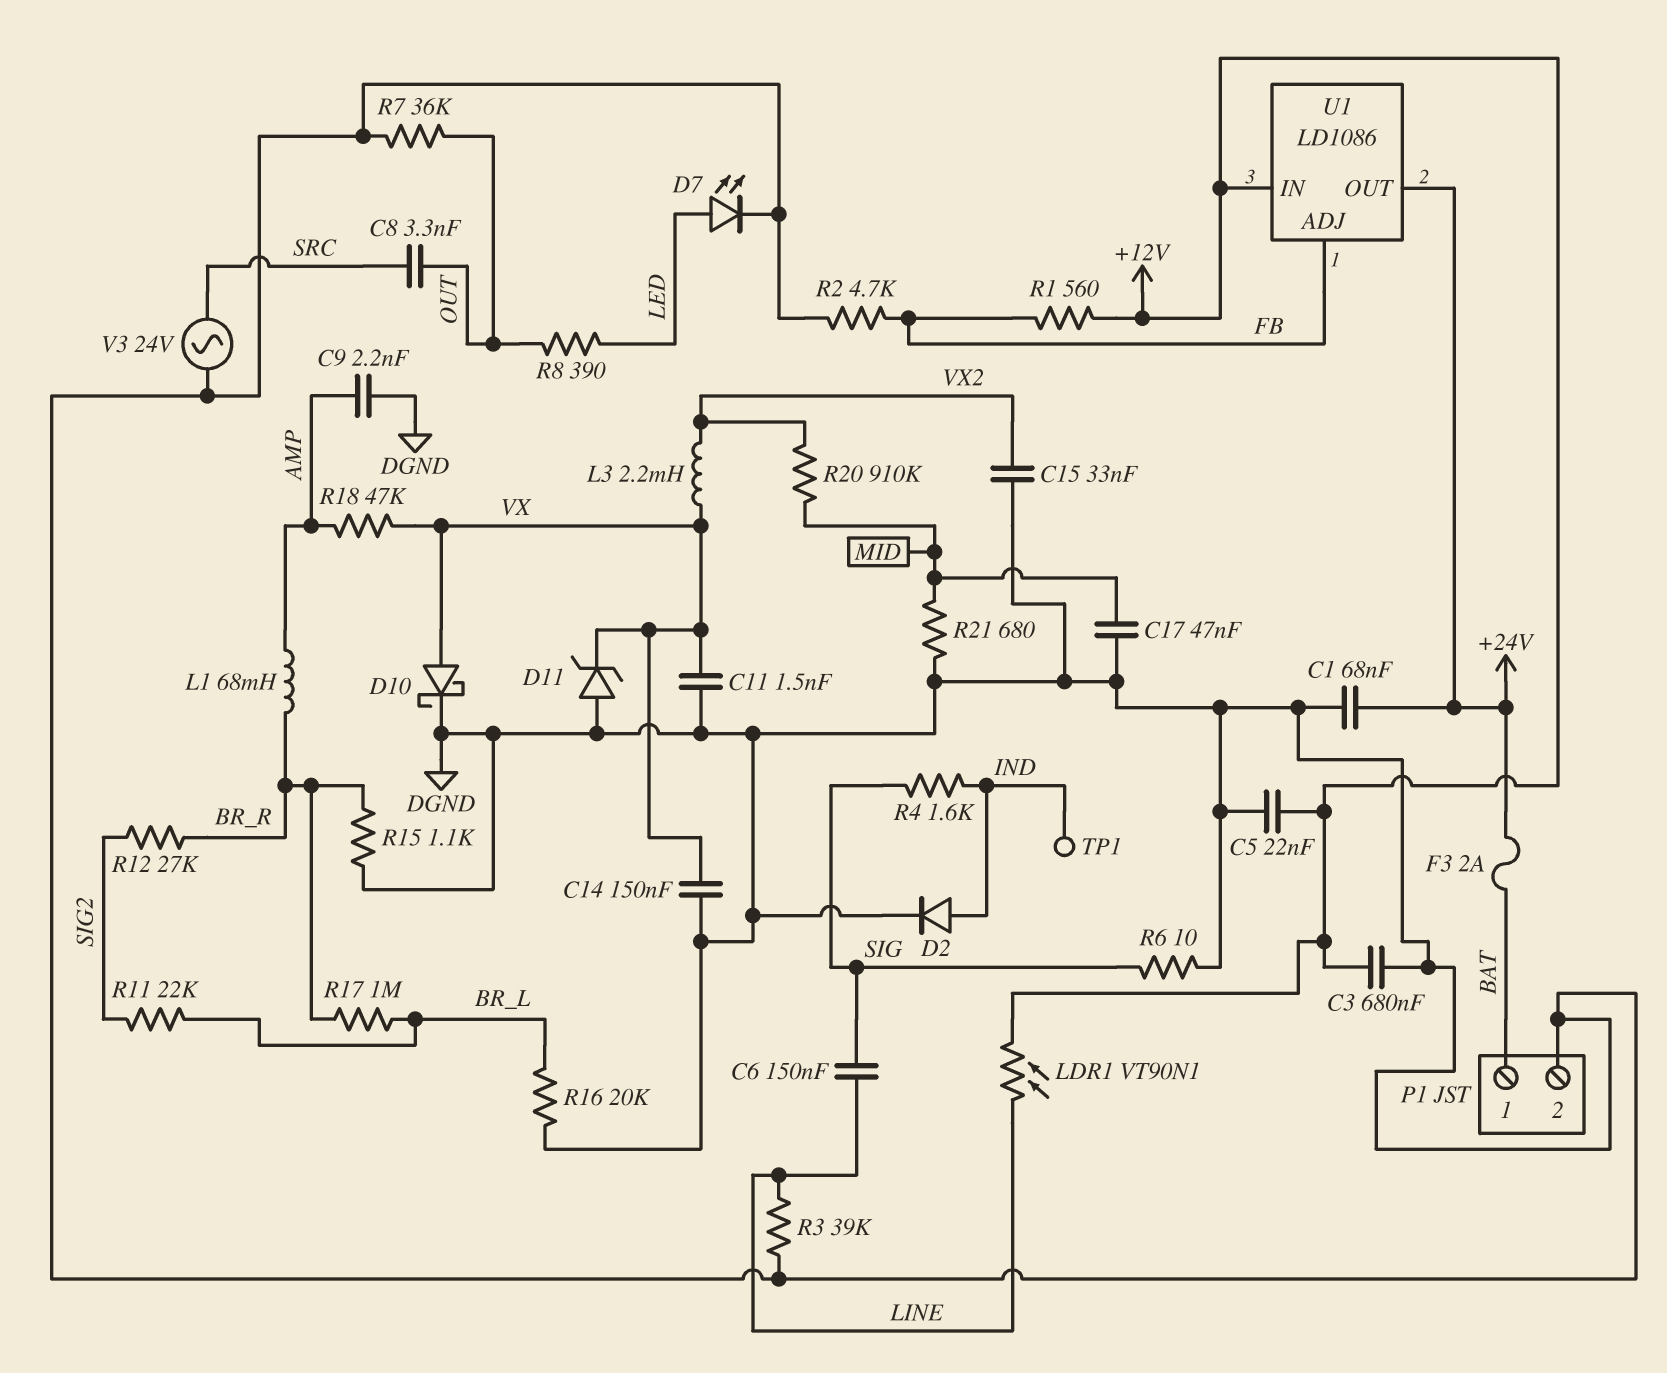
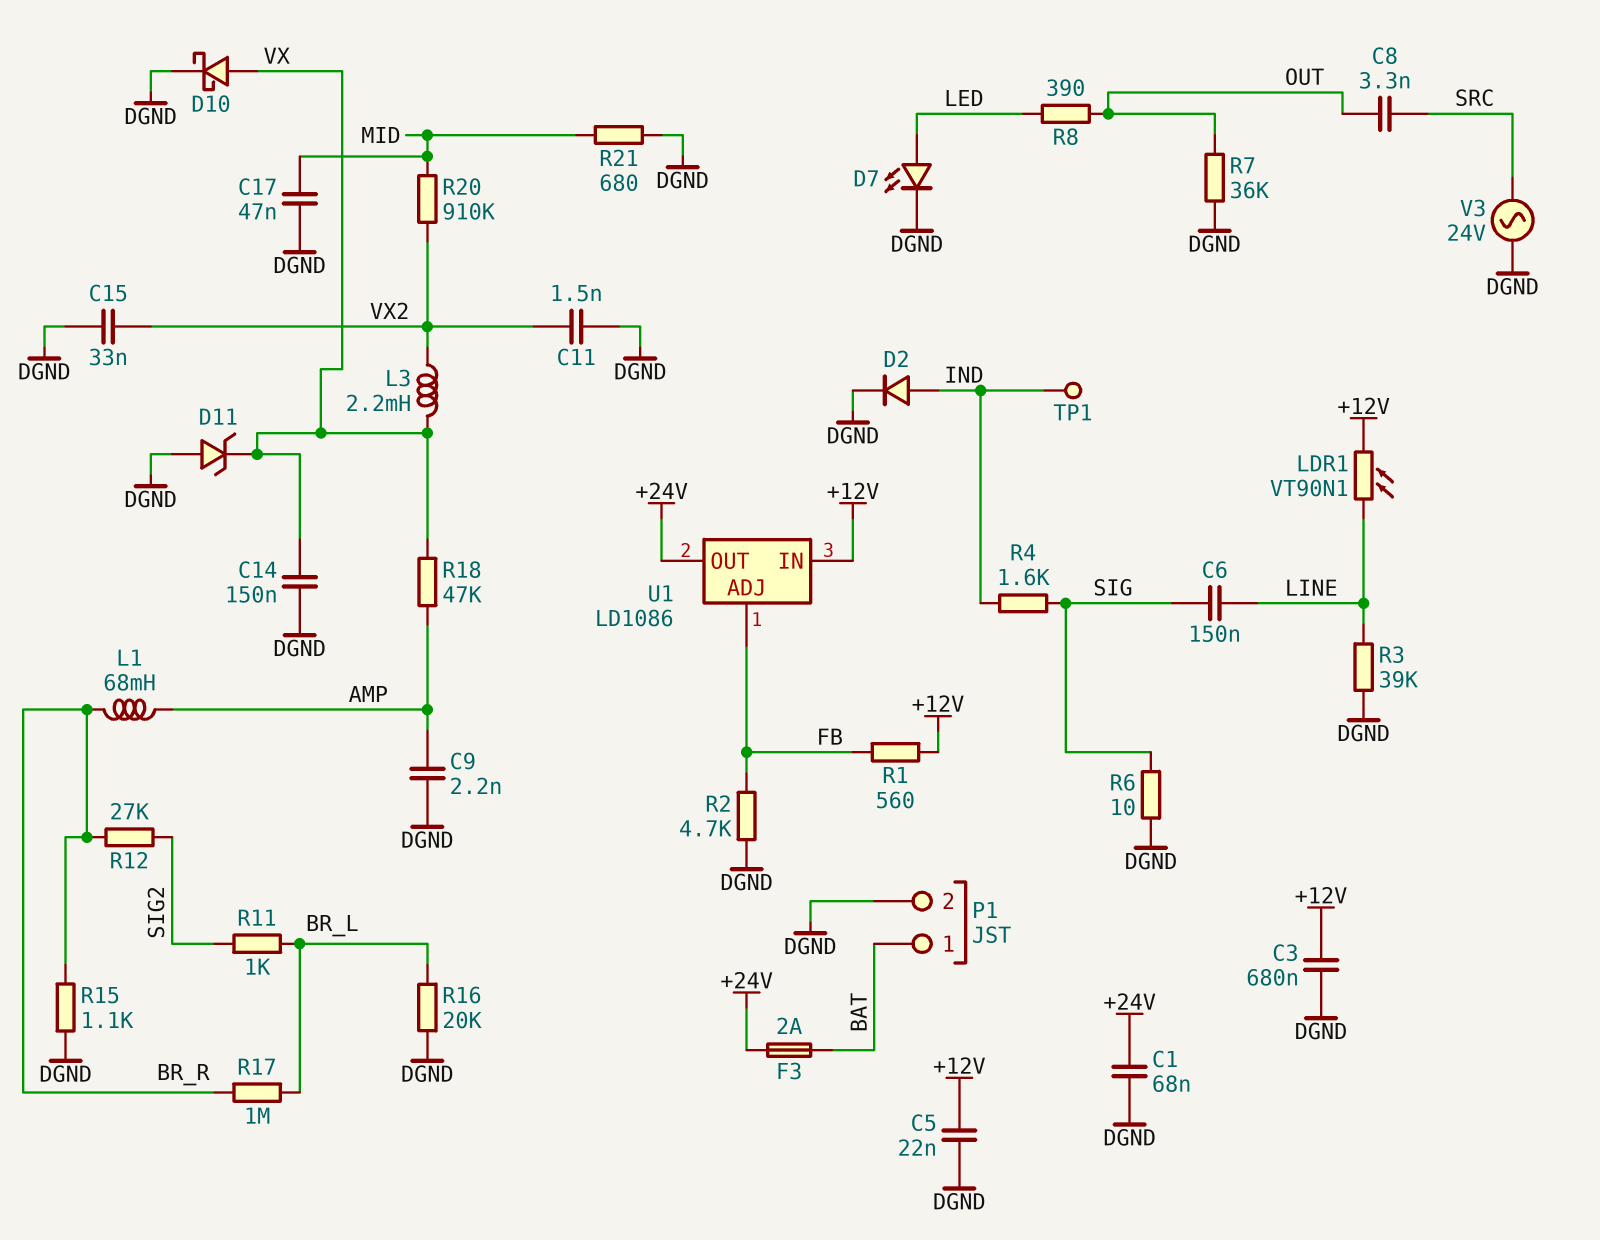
C11: 1.5nF (DGND, VX) -> 1.5nF (DGND, VX2)
R11: 22k (BR_L, SIG2) -> 1k (BR_L, SIG2)

